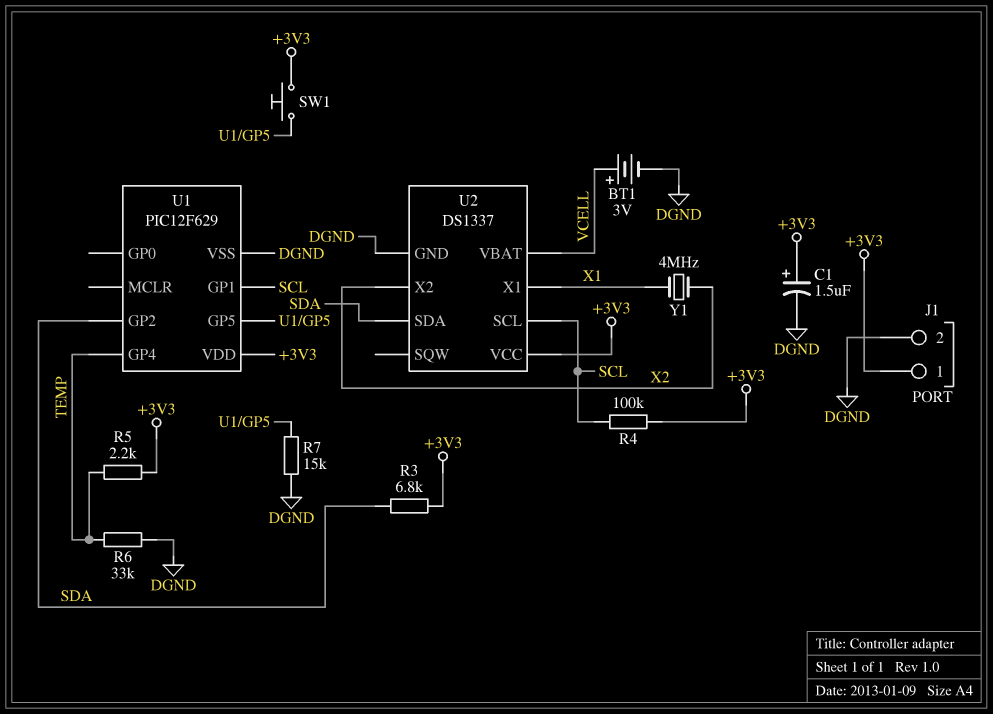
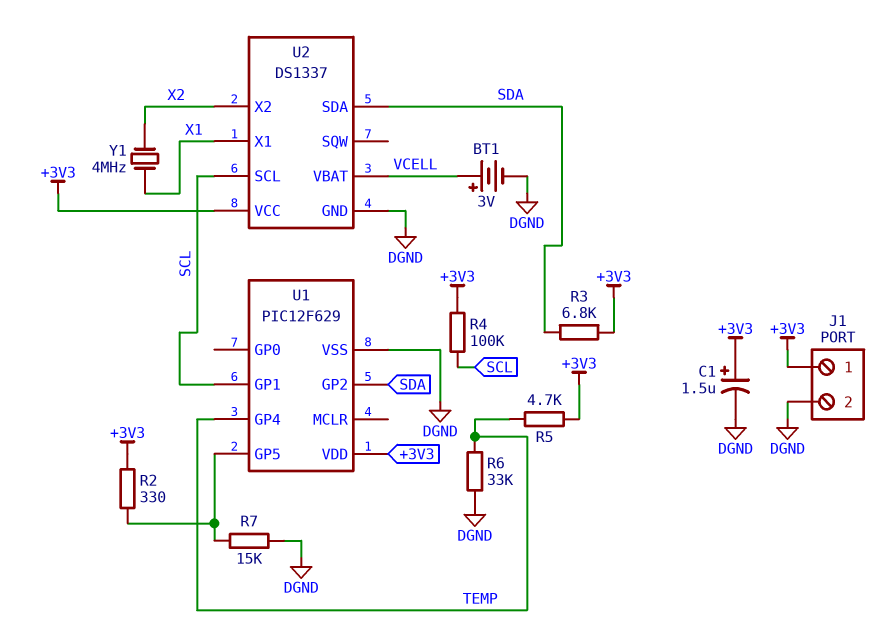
R2: none -> 330 (+3V3, U1/GP5)
R5: 2.2k (+3V3, TEMP) -> 4.7k (+3V3, TEMP)
SW1: button (+3V3, U1/GP5) -> none

